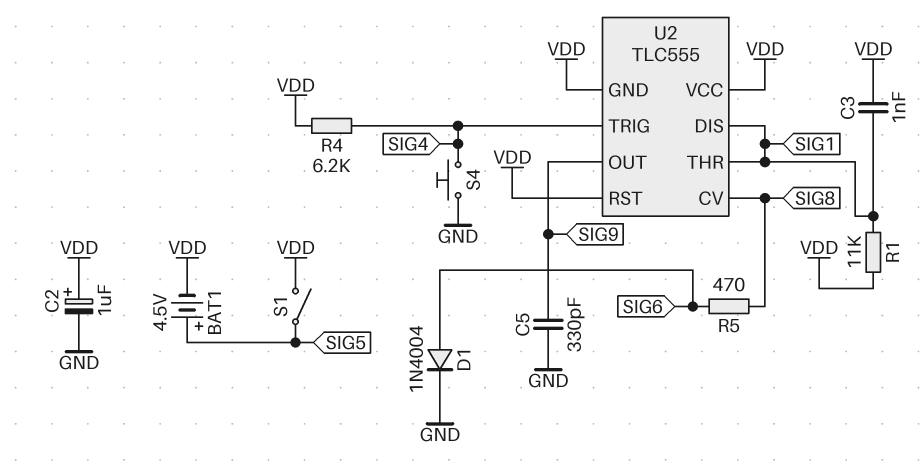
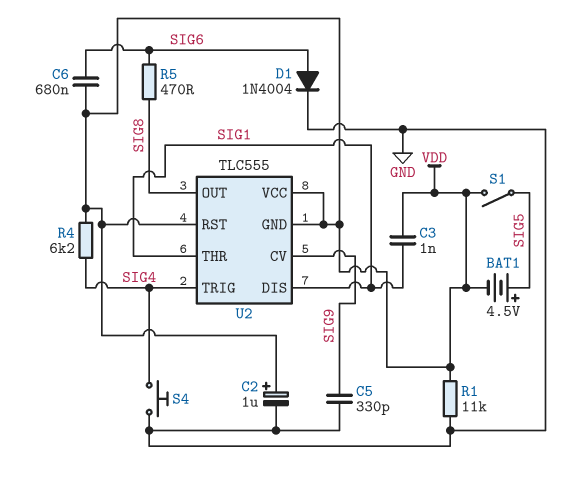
C6: none -> 680nF (SIG6, VDD)
R1: 11k (SIG1, VDD) -> 11k (GND, VDD)
U2 pin CV: SIG8 -> SIG9
U2 pin OUT: SIG9 -> SIG8

